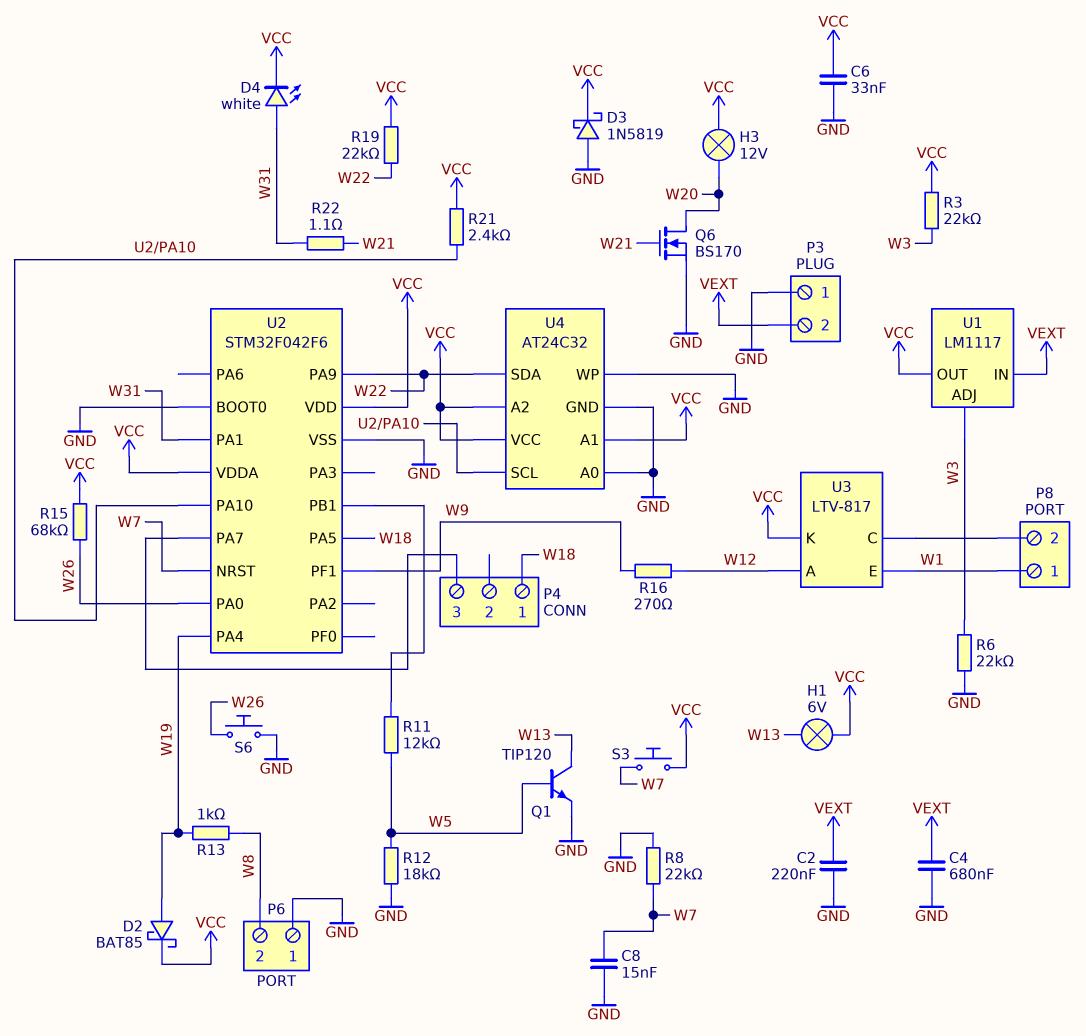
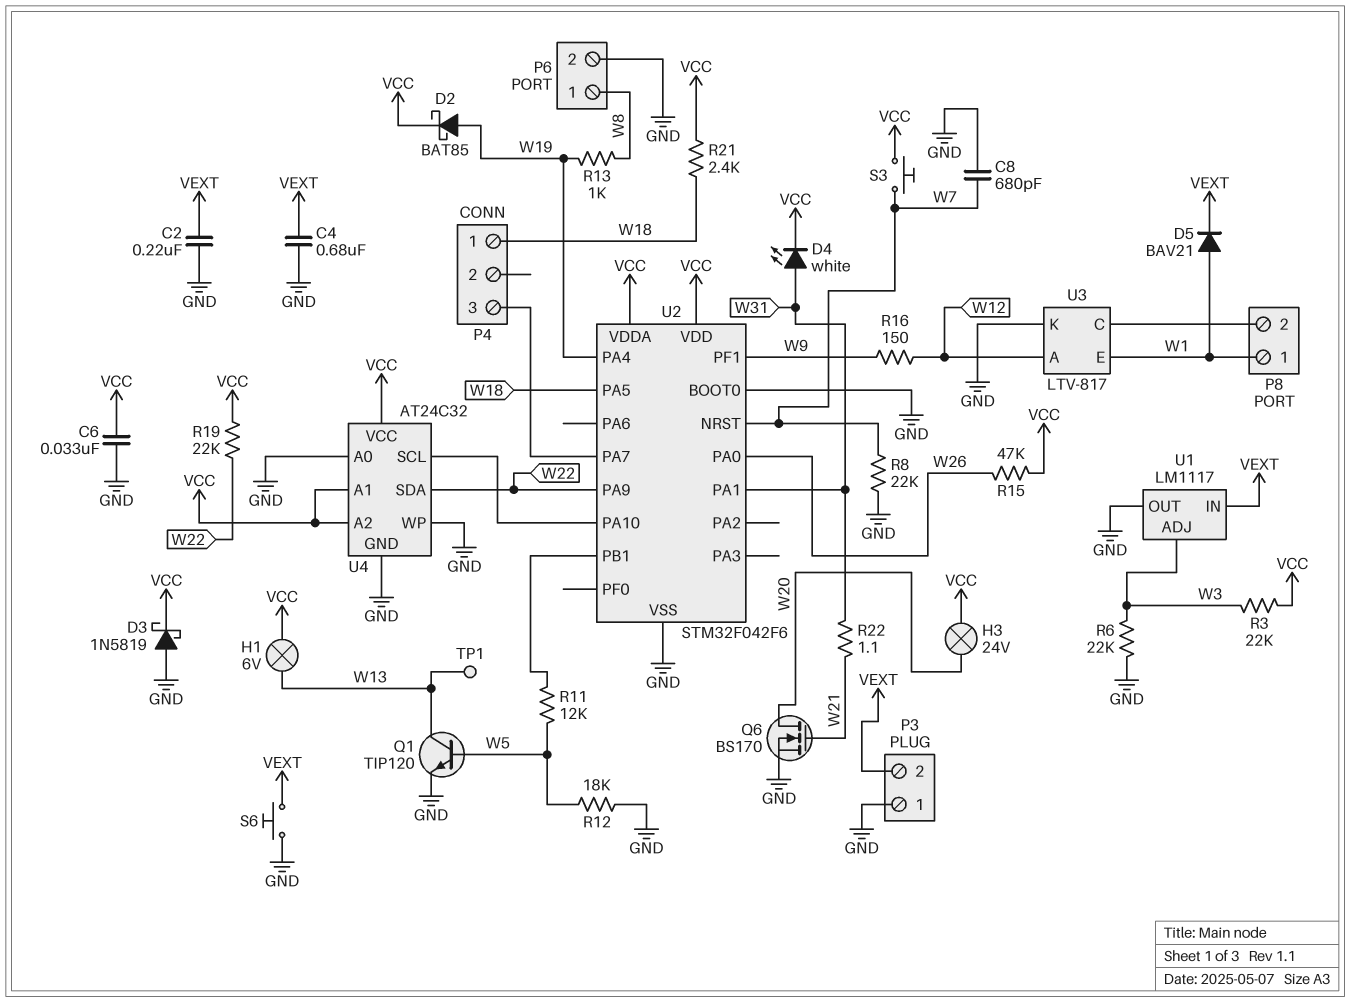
C8: 15nF (GND, W7) -> 680pF (GND, W7)
D5: none -> diode BAV21 (A W1, K VEXT)
H3: lamp 12V (VCC, W20) -> lamp 24V (VCC, W20)
P6 pin 1: GND -> W8
P6 pin 2: W8 -> GND
R15: 68k (VCC, W26) -> 47k (VCC, W26)
R16: 270 (W9, W12) -> 150 (W9, W12)
R21: 2.4k (U2/PA10, VCC) -> 2.4k (VCC, W18)
S6: button (GND, W26) -> button (GND, VEXT)
TP1: none -> test point (W13)
U1 pin OUT: VCC -> GND
U3 pin K: VCC -> GND

